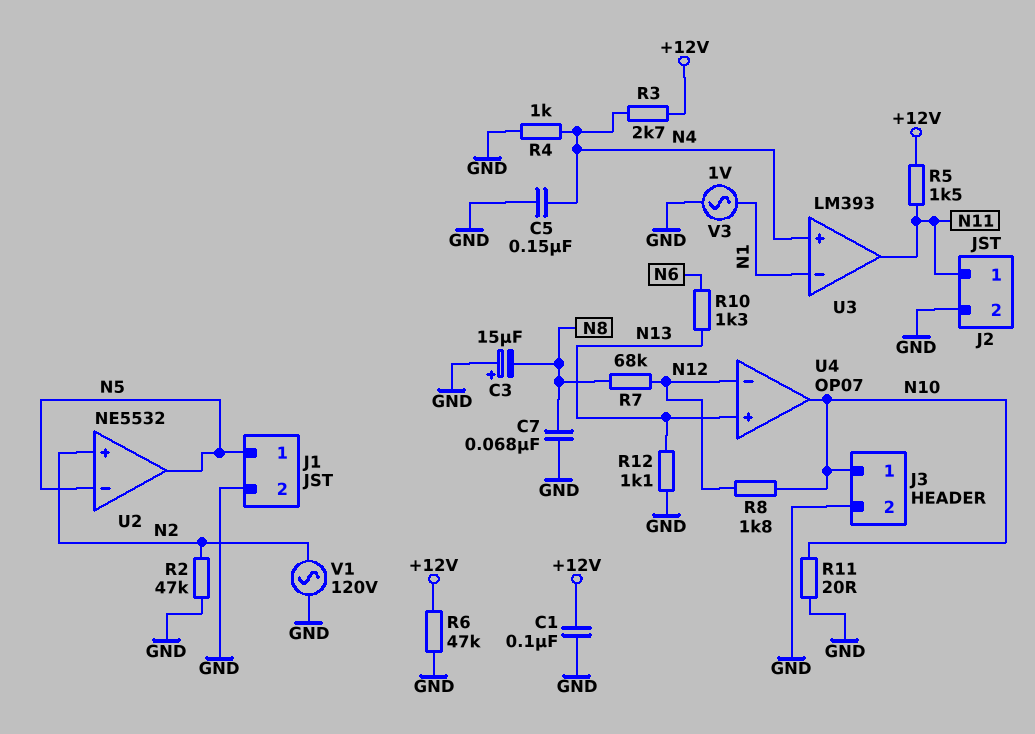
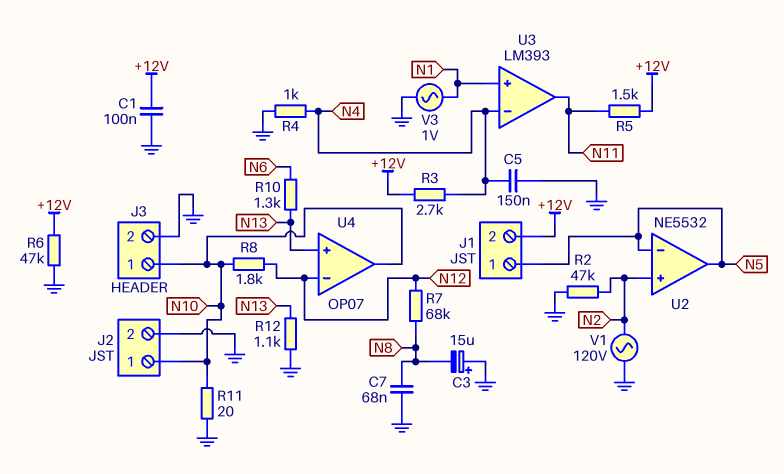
J1 pin 2: GND -> +12V
J2 pin 1: N11 -> N10
U3 pin in+: N4 -> N1
U3 pin in-: N1 -> N4

